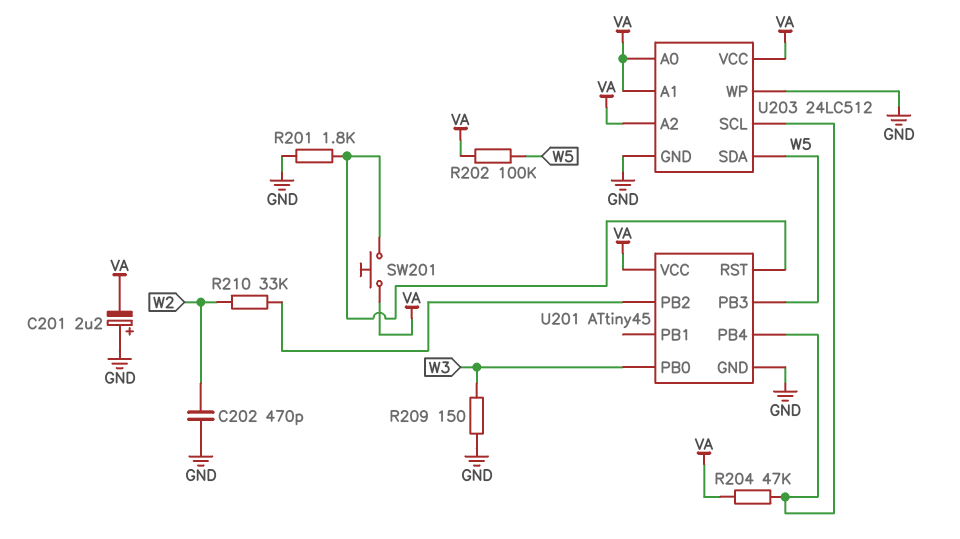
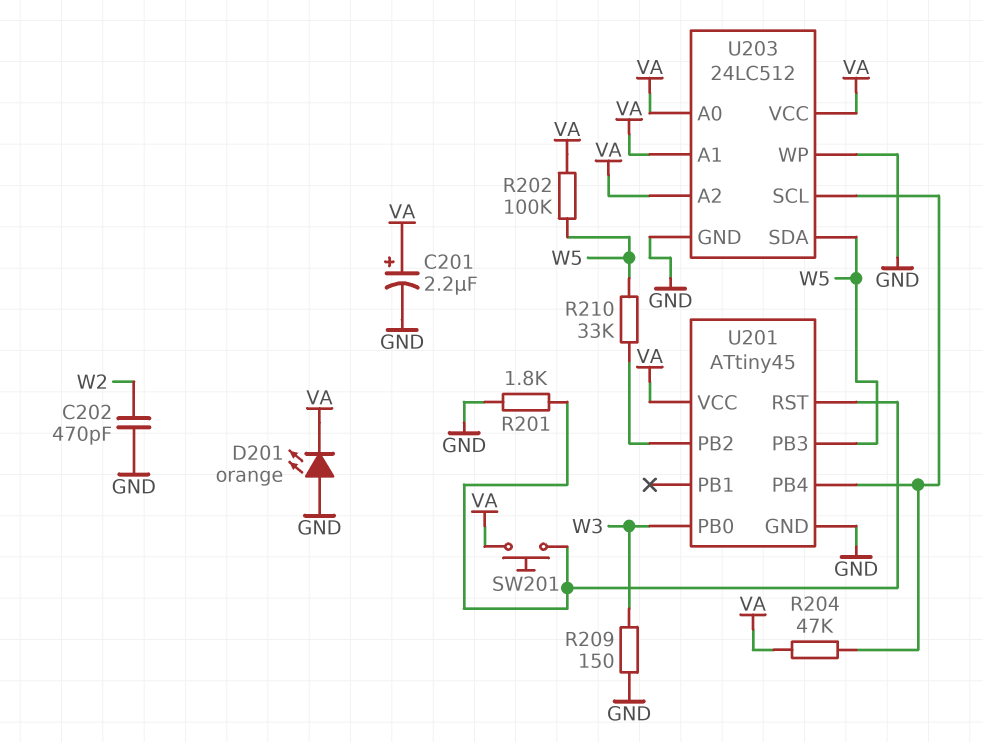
C201: 2.2uF (plus GND, minus VA) -> 2.2uF (plus VA, minus GND)
D201: none -> LED orange (A GND, K VA)
R210: 33k (U201/PB2, W2) -> 33k (U201/PB2, W5)

